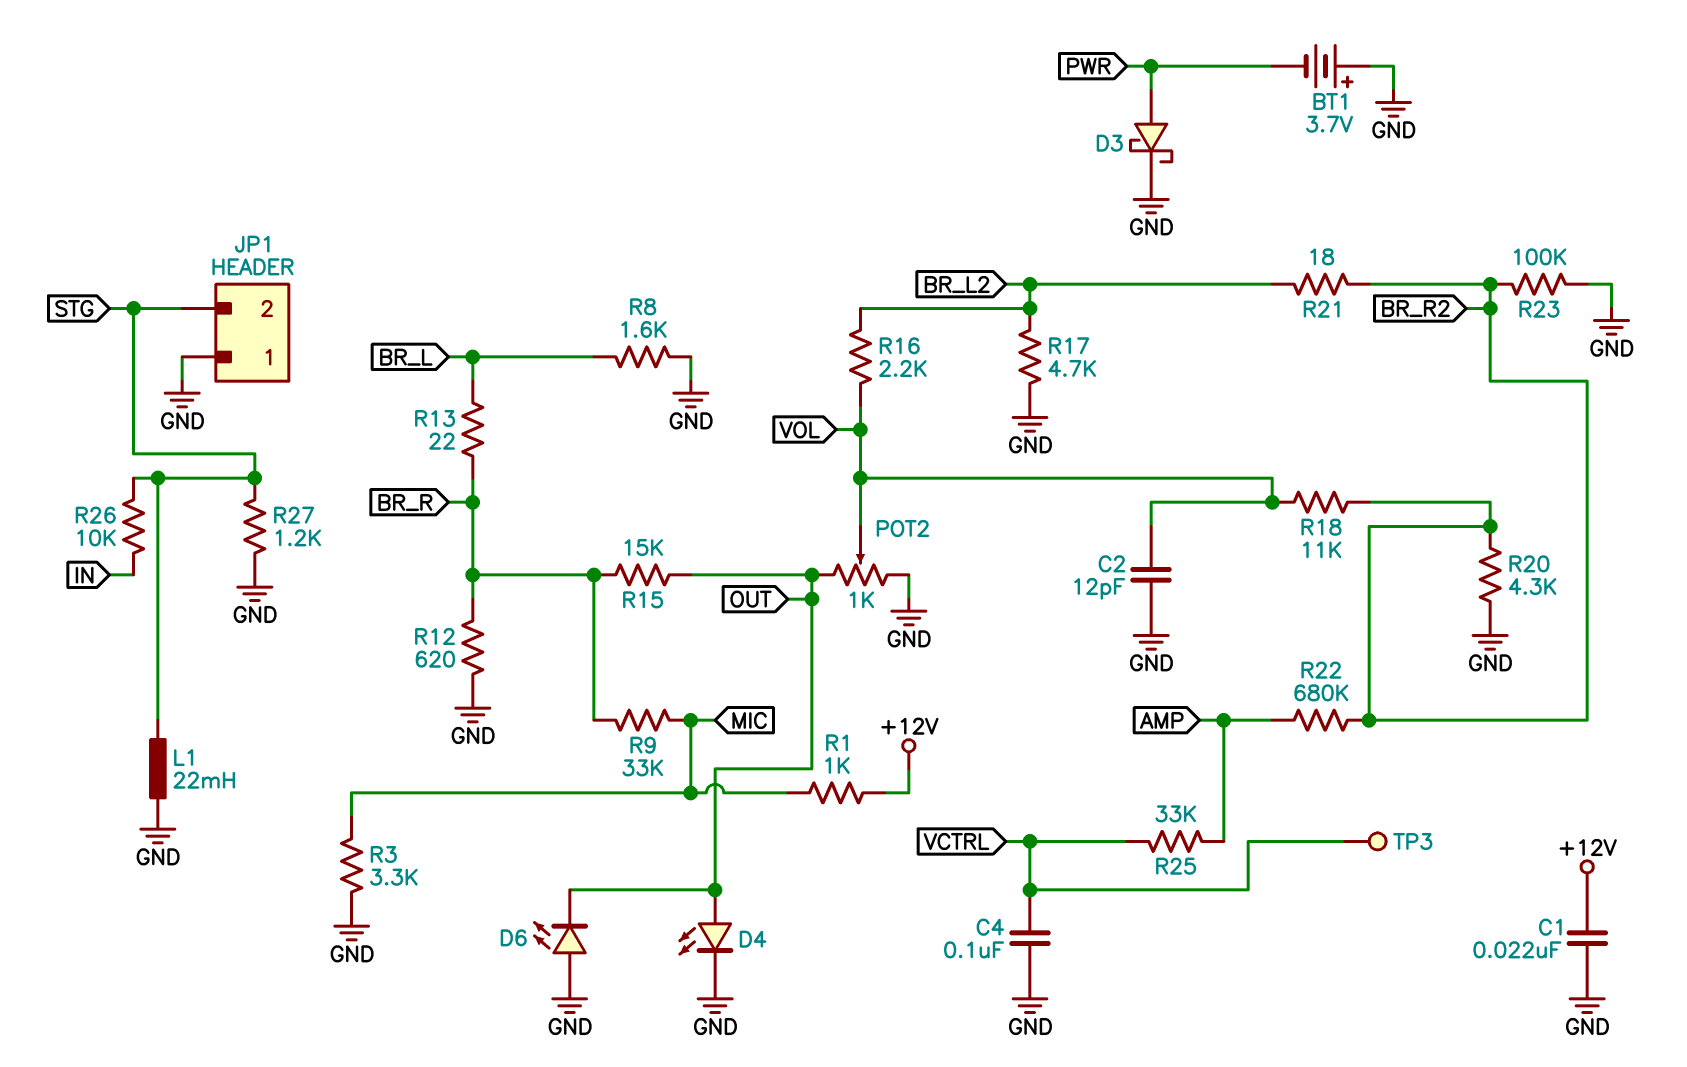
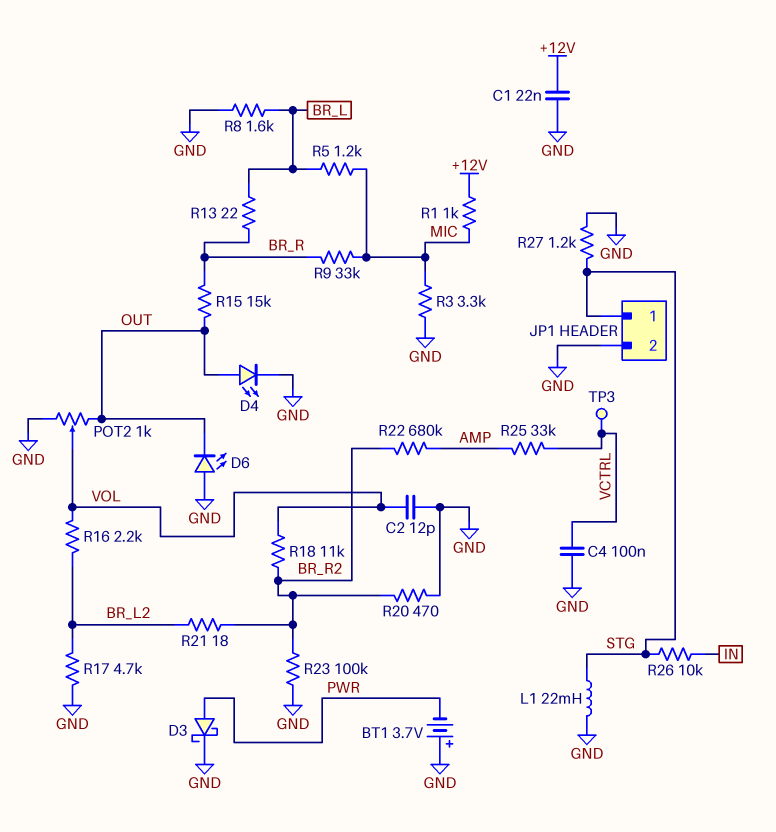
JP1 pin 1: GND -> STG
JP1 pin 2: STG -> GND
R5: none -> 1.2k (BR_L, MIC)
R12: 620 (BR_R, GND) -> none
R20: 4.3k (BR_R2, GND) -> 470 (BR_R2, GND)

